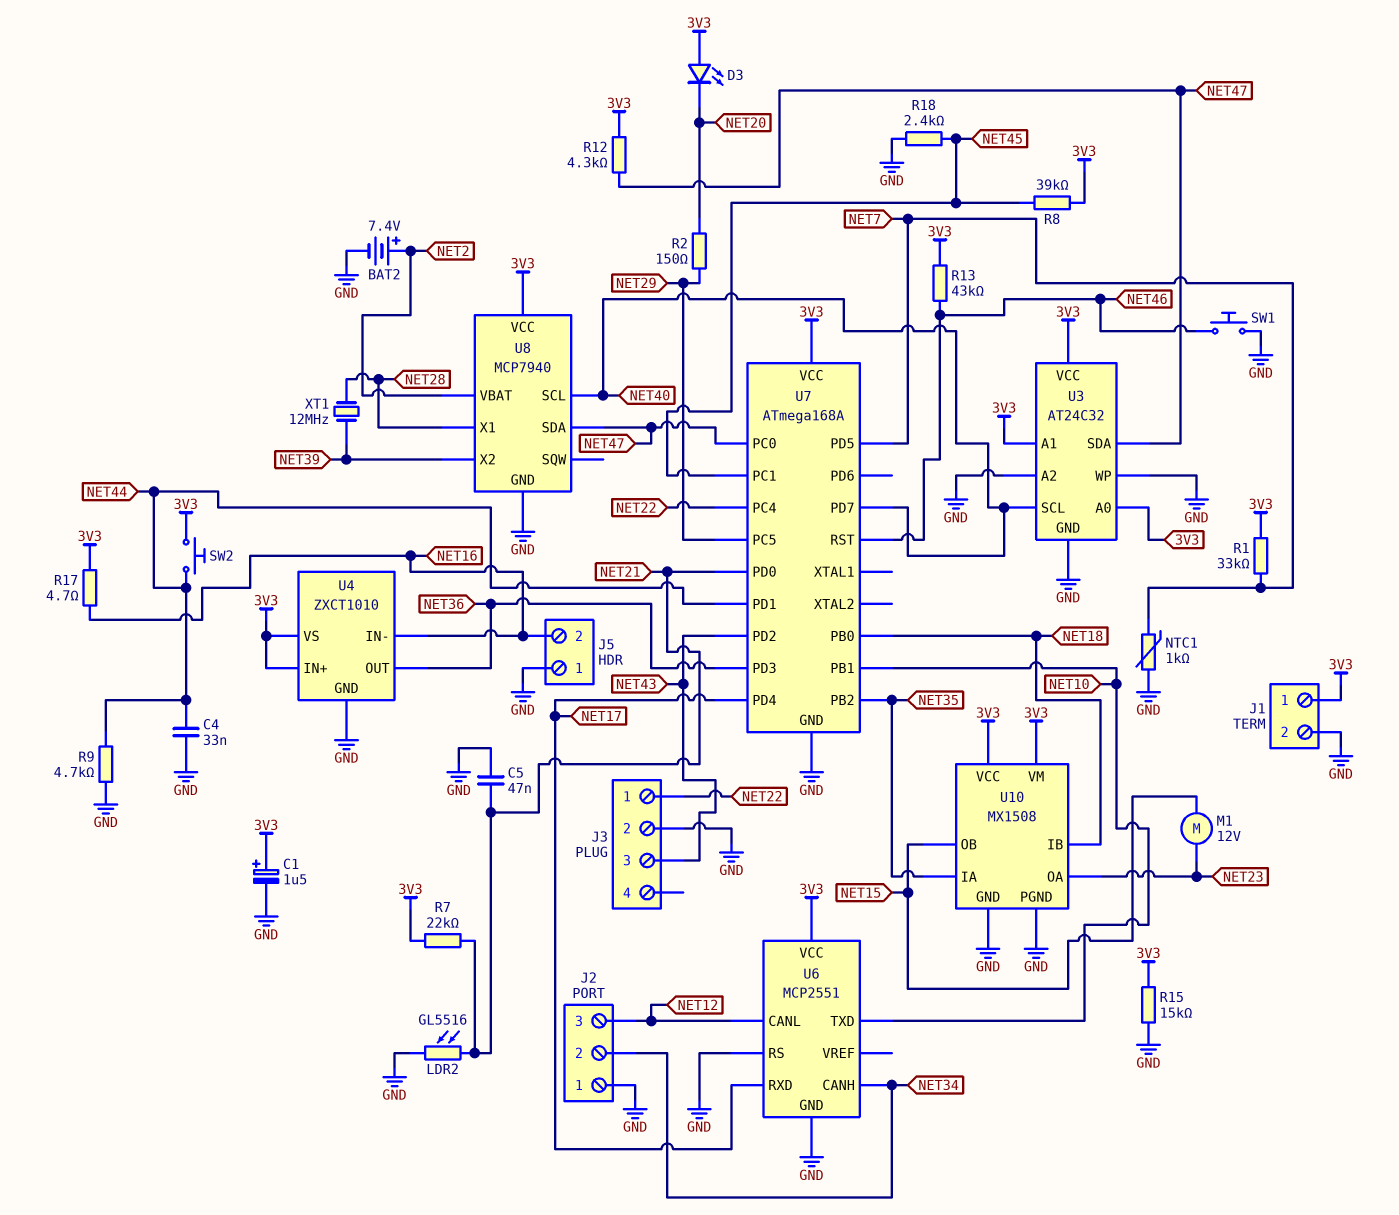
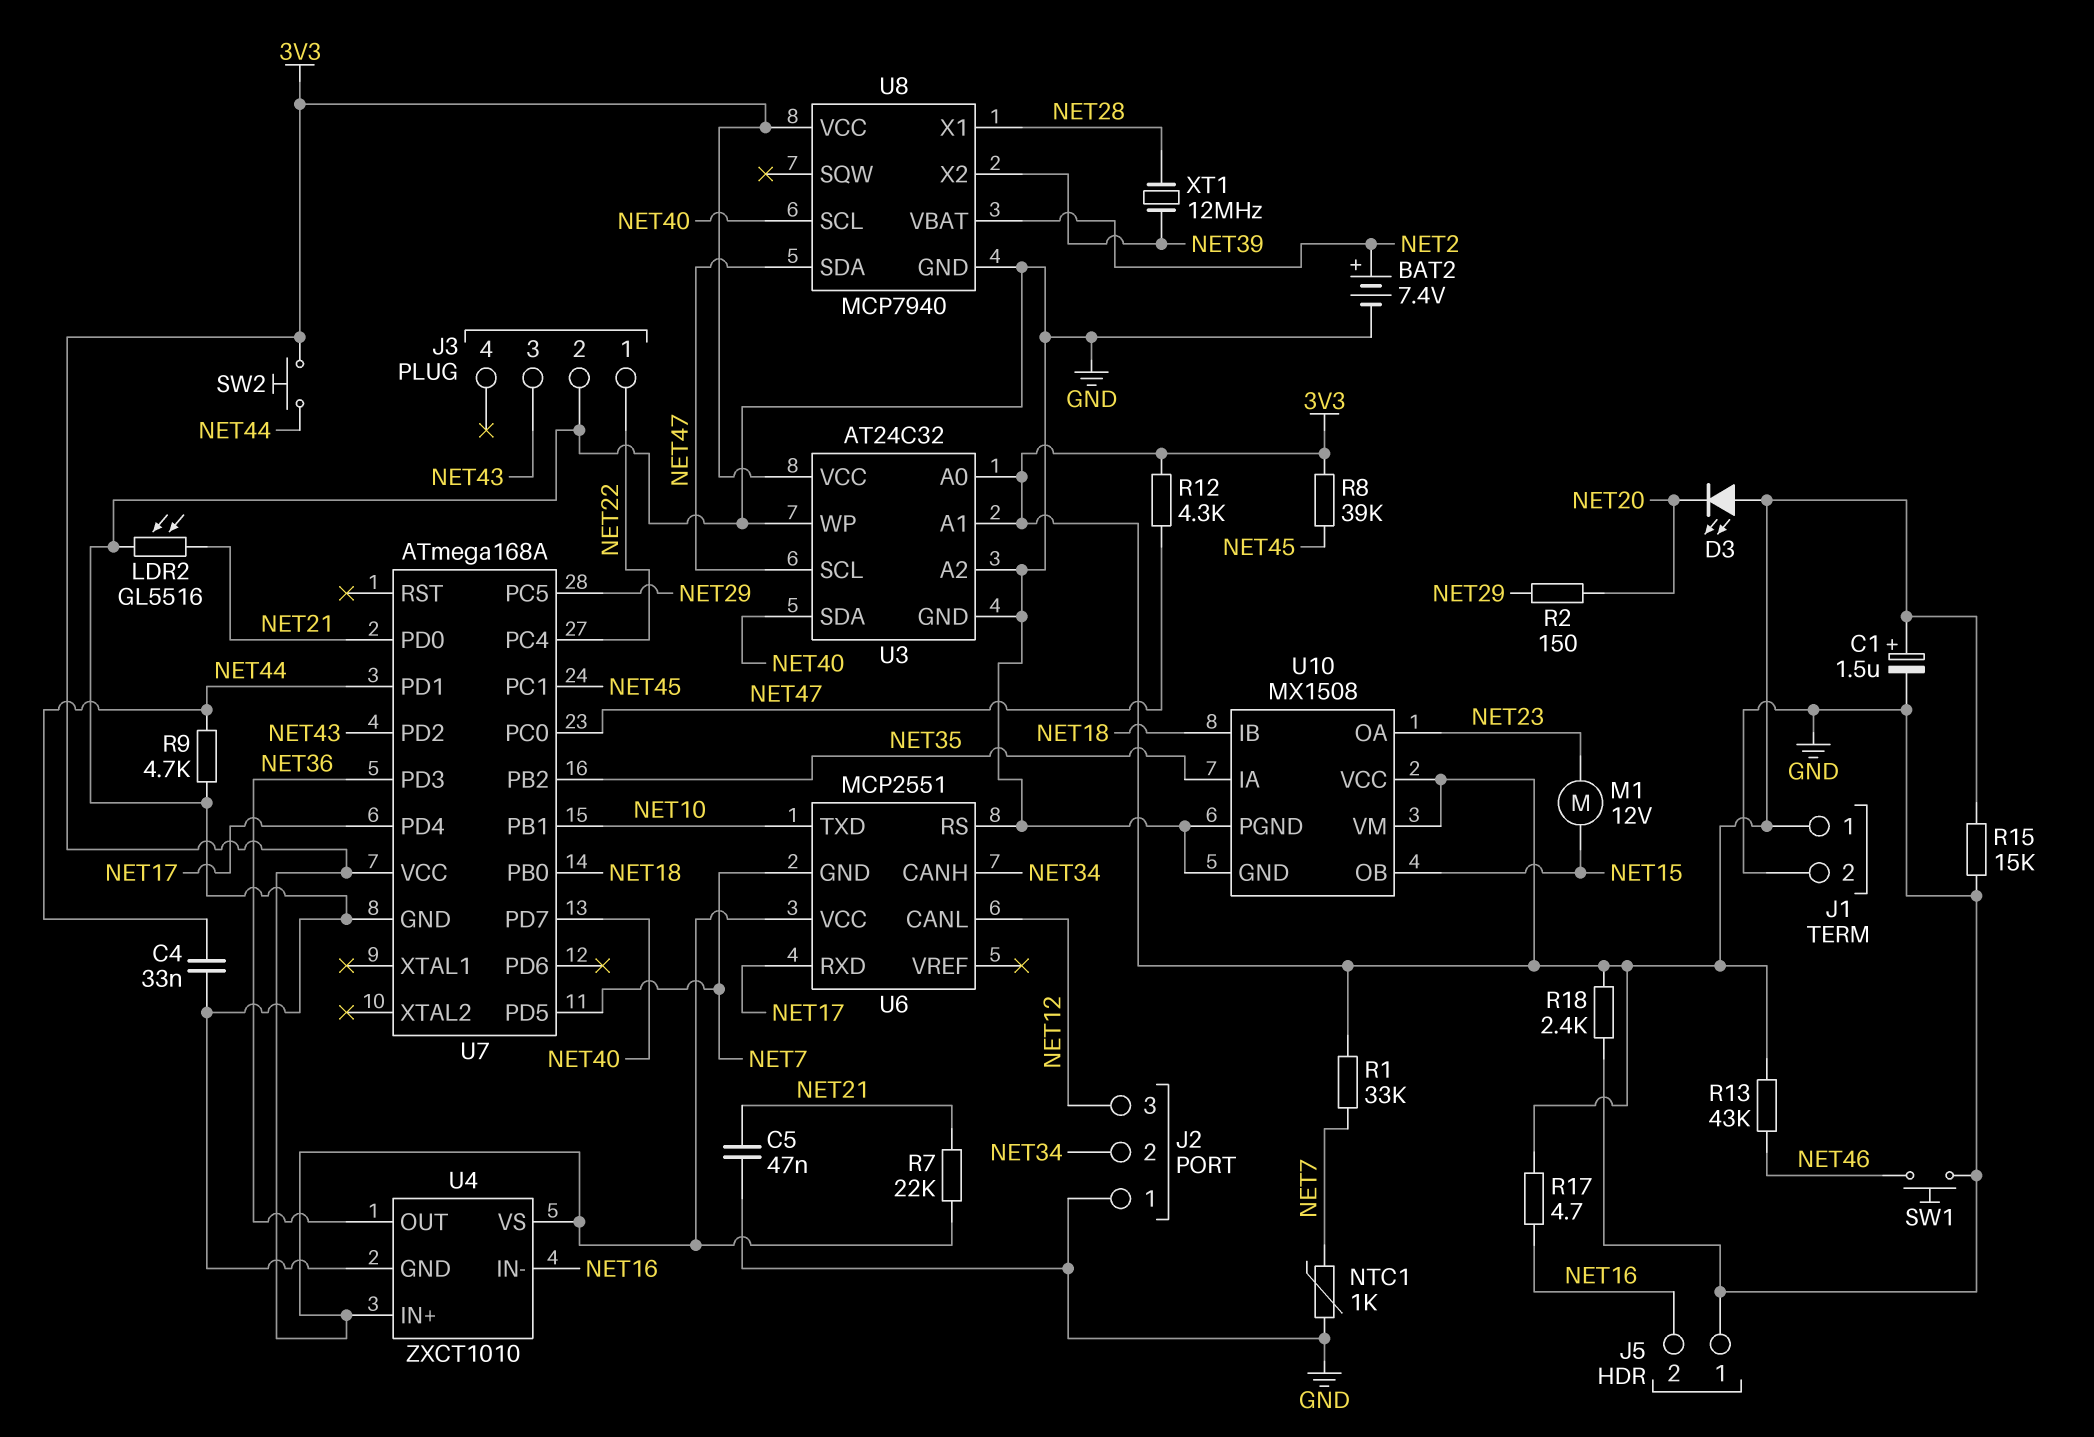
R18: 2.4k (GND, NET45) -> 2.4k (3V3, GND)
U3 pin SCL: NET40 -> NET47
U3 pin SDA: NET47 -> NET40
U6 pin GND: GND -> NET7
U7 pin RST: NET46 -> none

